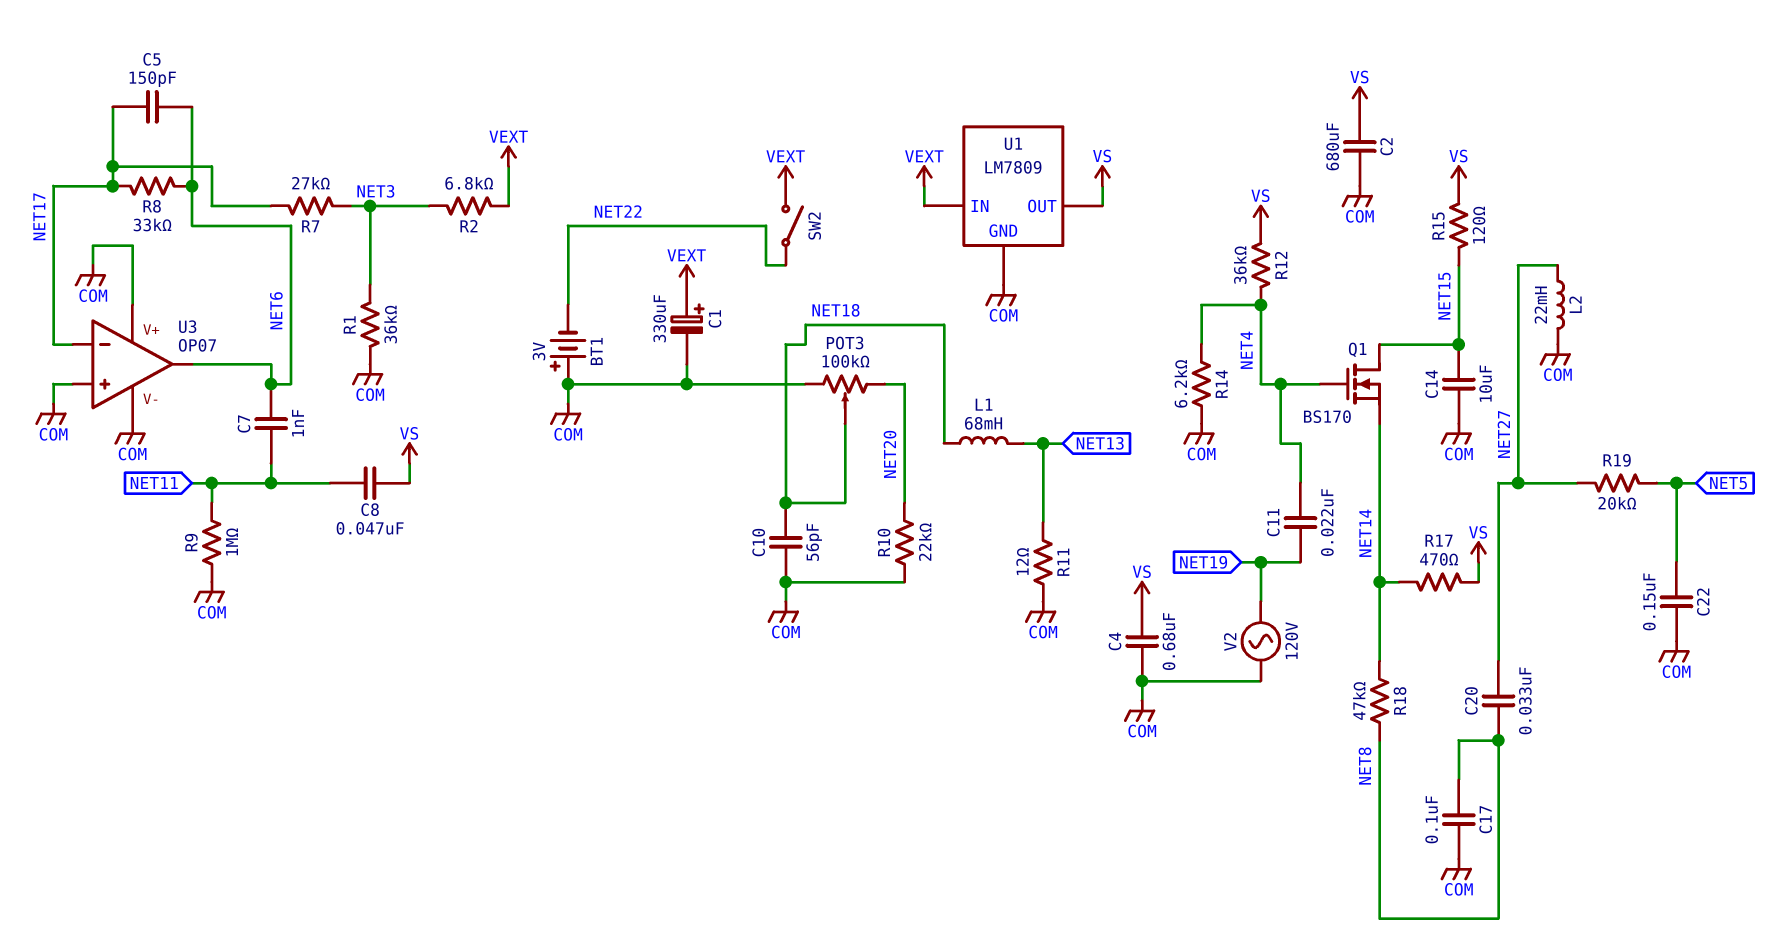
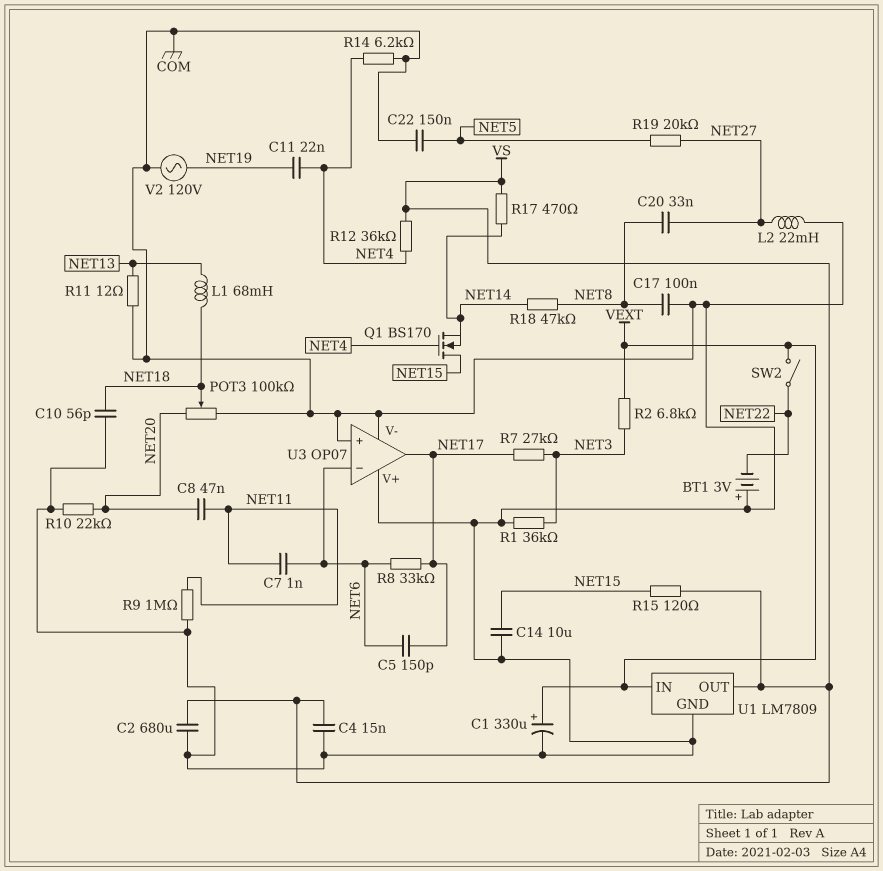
C4: 680nF (COM, VS) -> 15nF (COM, VS)
C8: 47nF (NET11, VS) -> 47nF (NET11, NET20)
U3 pin in-: NET17 -> NET6
U3 pin out: NET6 -> NET17

